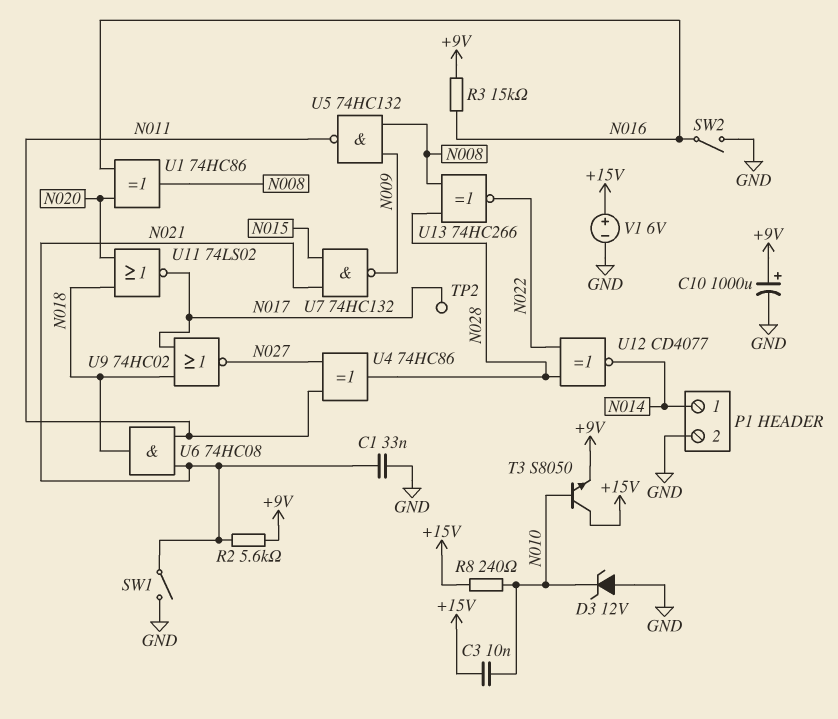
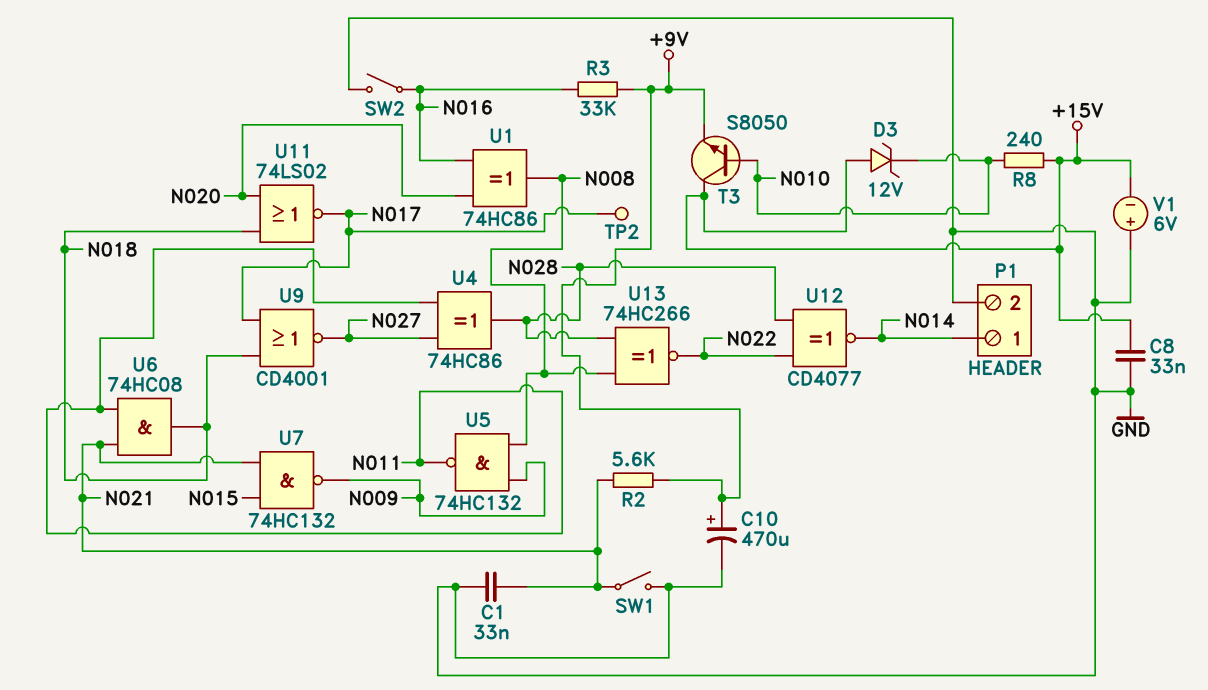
C3: 10nF (+15V, N010) -> none
C8: none -> 33nF (+15V, GND)
C10: 1000uF (plus +9V, minus GND) -> 470uF (plus +9V, minus GND)
D3: zener 12V (A GND, K N010) -> zener 12V (A +15V, K N010)
R3: 15k (+9V, N016) -> 33k (+9V, N016)
U9: NOR 74HC02 (in N017, in N018, out N027) -> NOR CD4001 (in N017, in N018, out N027)
V1: 6V (plus +15V, minus GND) -> 6V (plus GND, minus +15V)

